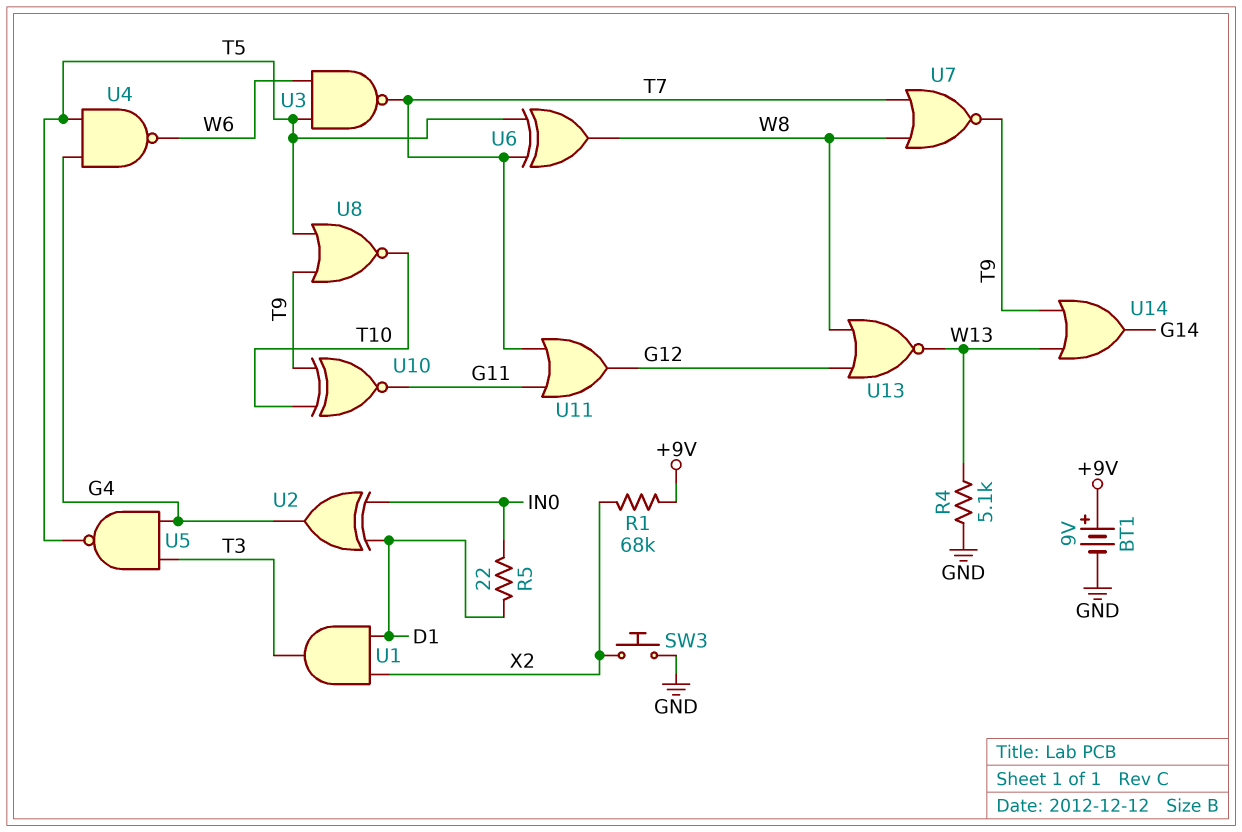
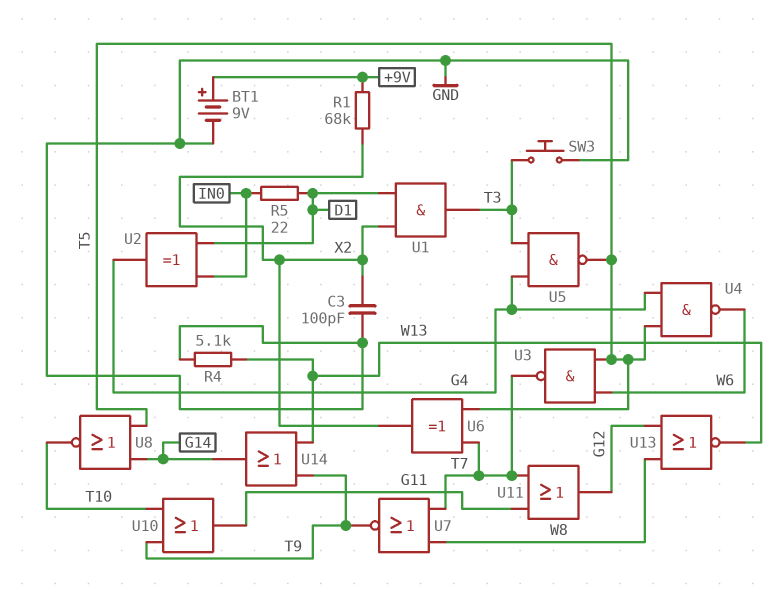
C3: none -> 100pF (GND, X2)
SW3: button (GND, X2) -> button (GND, T3)
U6: XOR (in T5, in T7, out W8) -> XOR (in T5, in T7, out X2)
U8: NOR (in T5, in T9, out T10) -> NOR (in G14, in T5, out T10)
U10: XNOR (in T9, in T10, out G11) -> OR (in T9, in T10, out G11)

